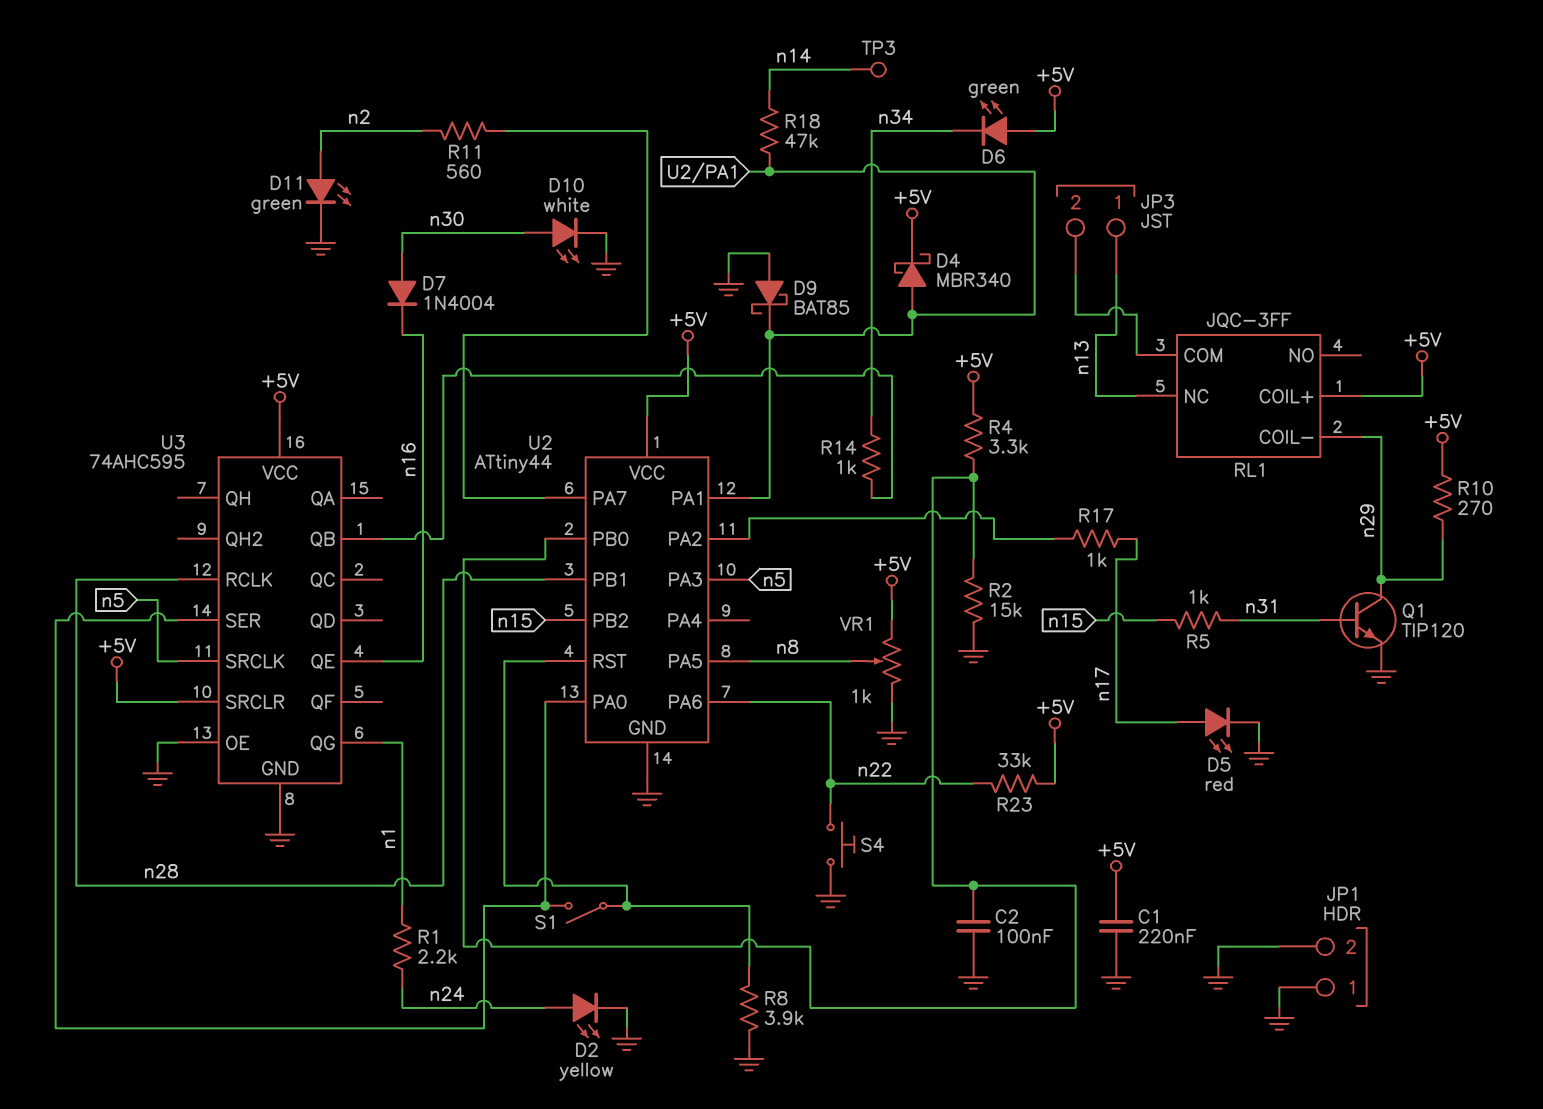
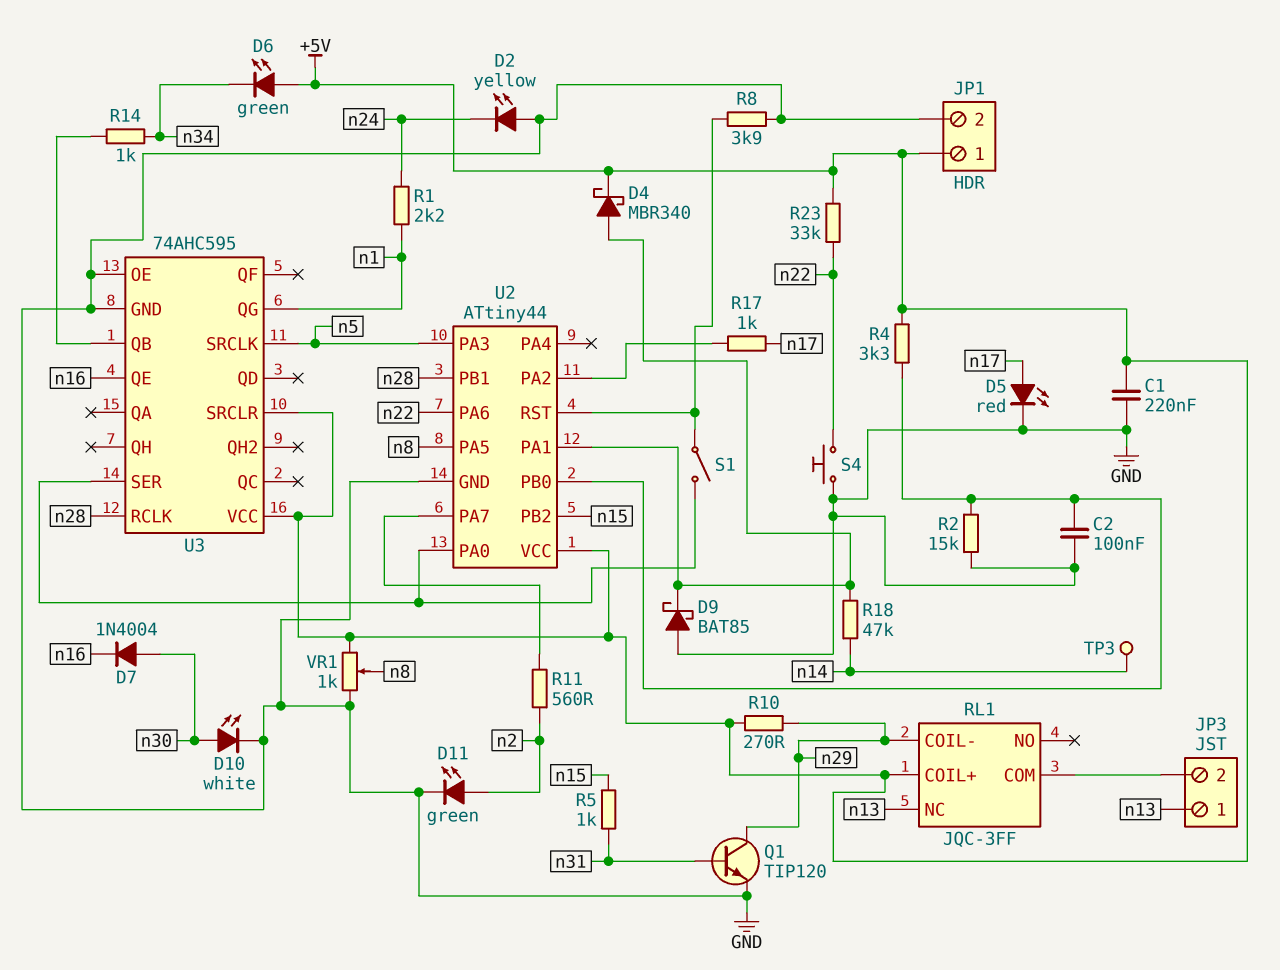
D2: LED yellow (A n24, K GND) -> LED yellow (A GND, K n24)
JP1 pin 1: GND -> +5V

